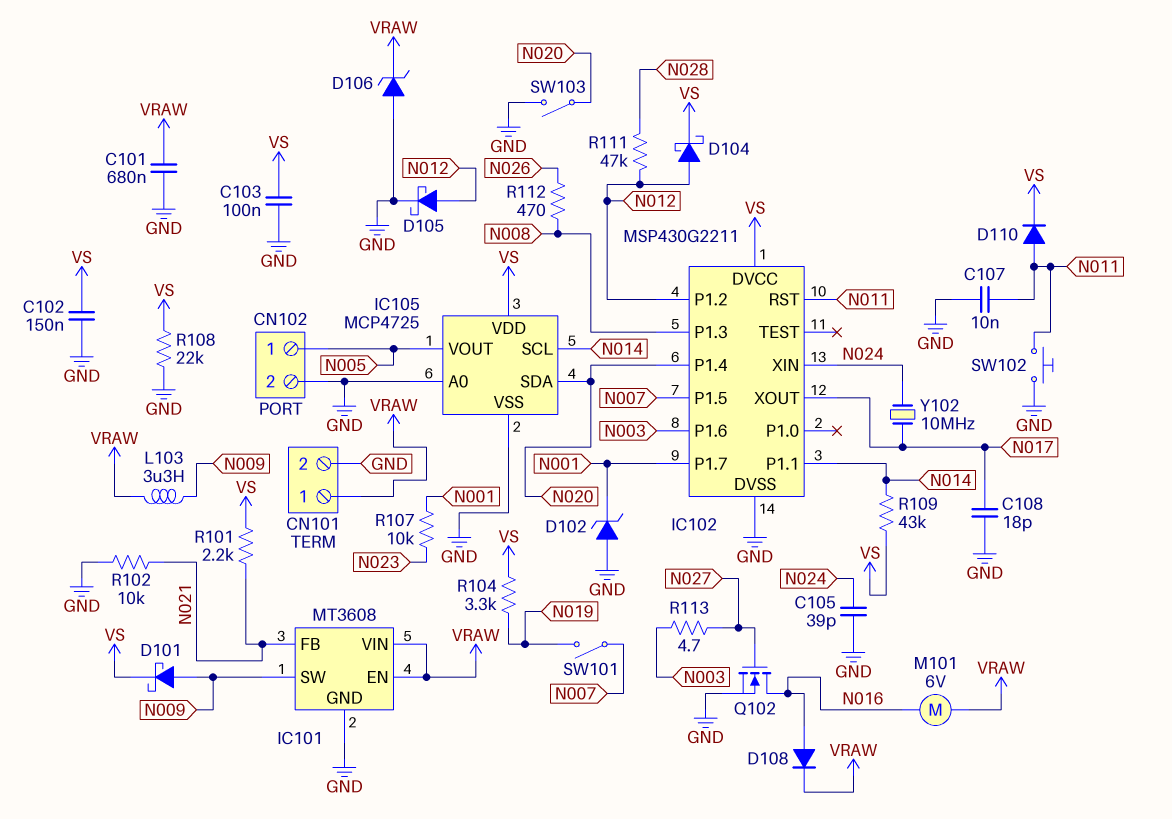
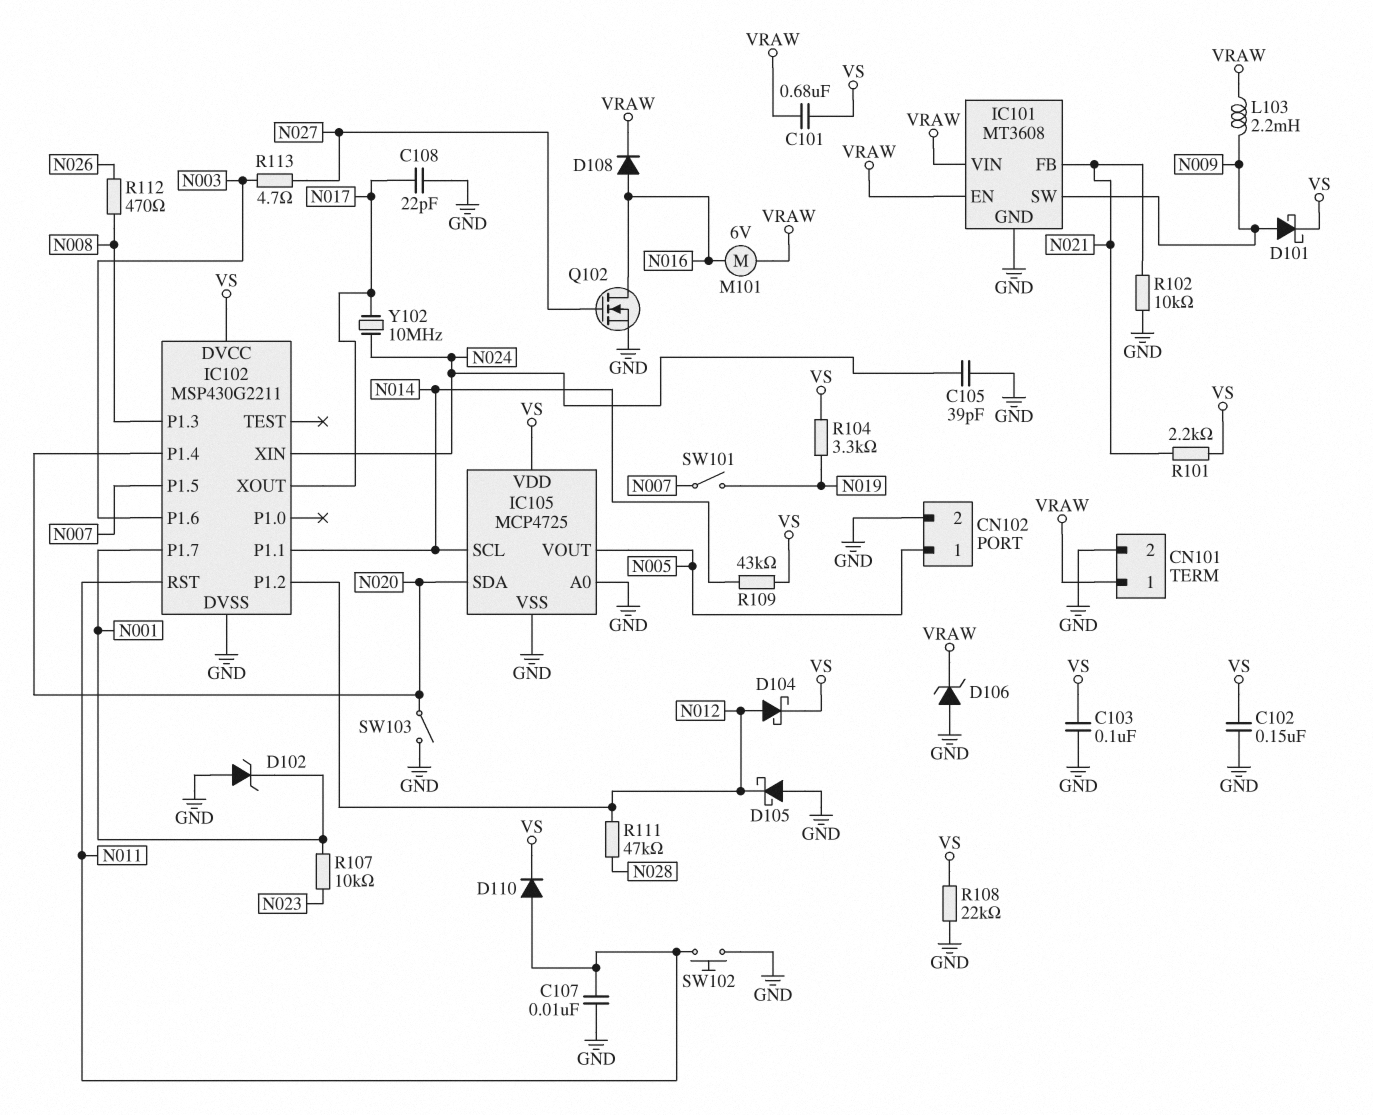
C101: 680nF (GND, VRAW) -> 680nF (VRAW, VS)
C108: 18pF (GND, N017) -> 22pF (GND, N017)
D105: schottky (A N012, K GND) -> schottky (A GND, K N012)
L103: 3.3uH (N009, VRAW) -> 2.2mH (N009, VRAW)

